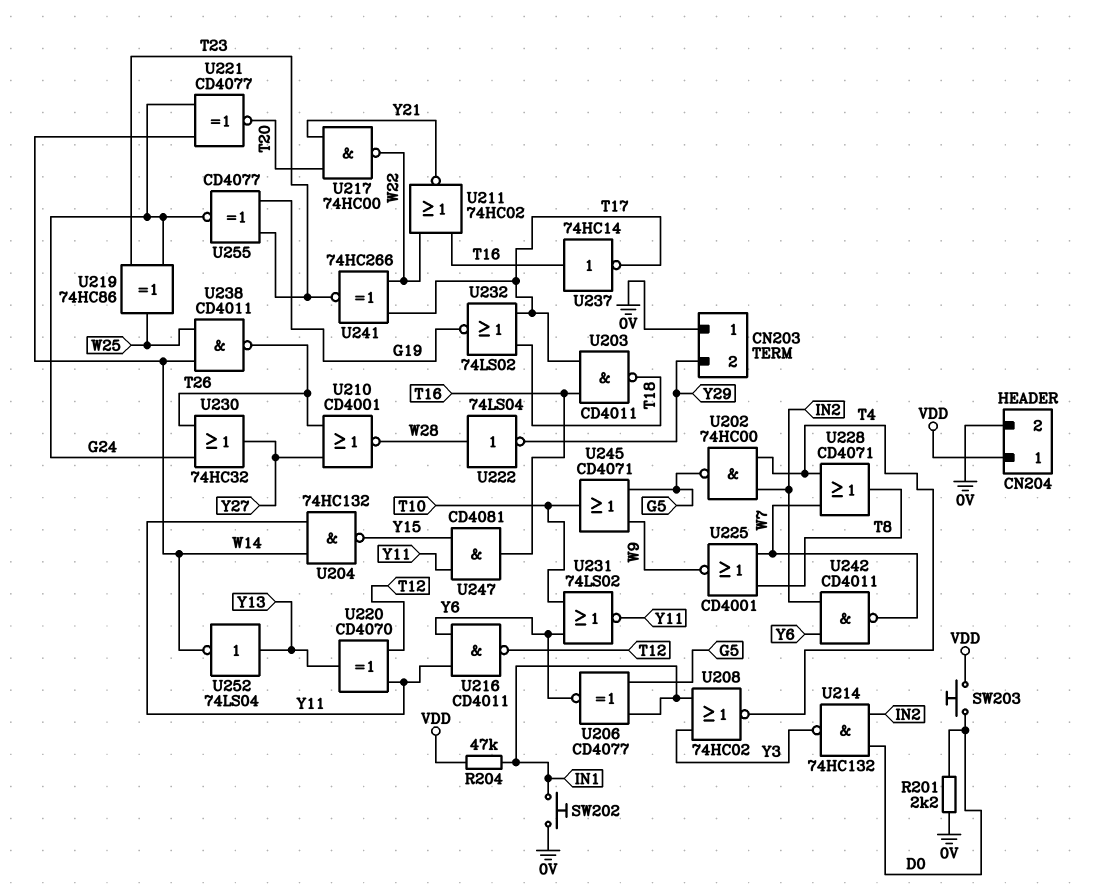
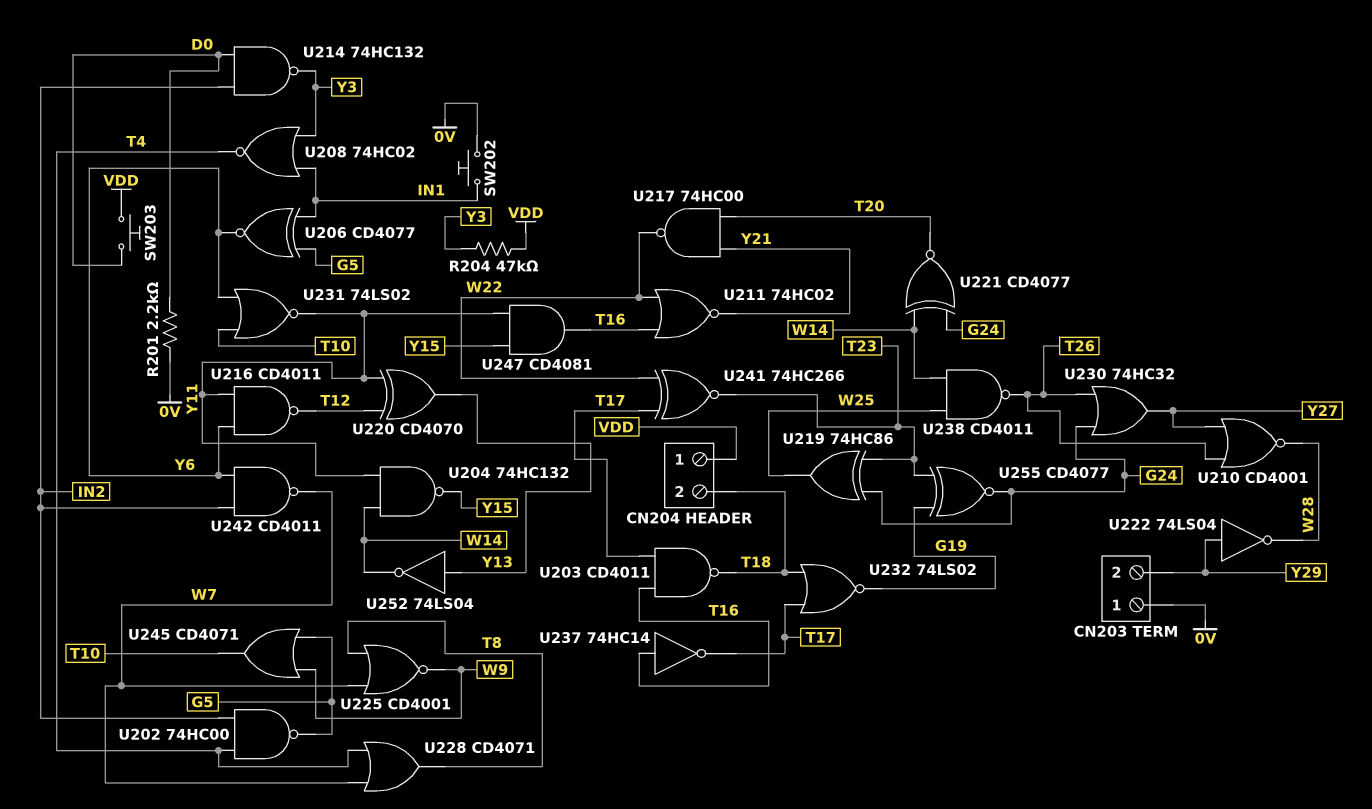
CN204 pin 2: 0V -> T18
R204: 47k (IN1, VDD) -> 47k (VDD, Y3)
U222: NOT 74LS04 (in W28, out Y29) -> NOT 74LS04 (in Y29, out W28)

